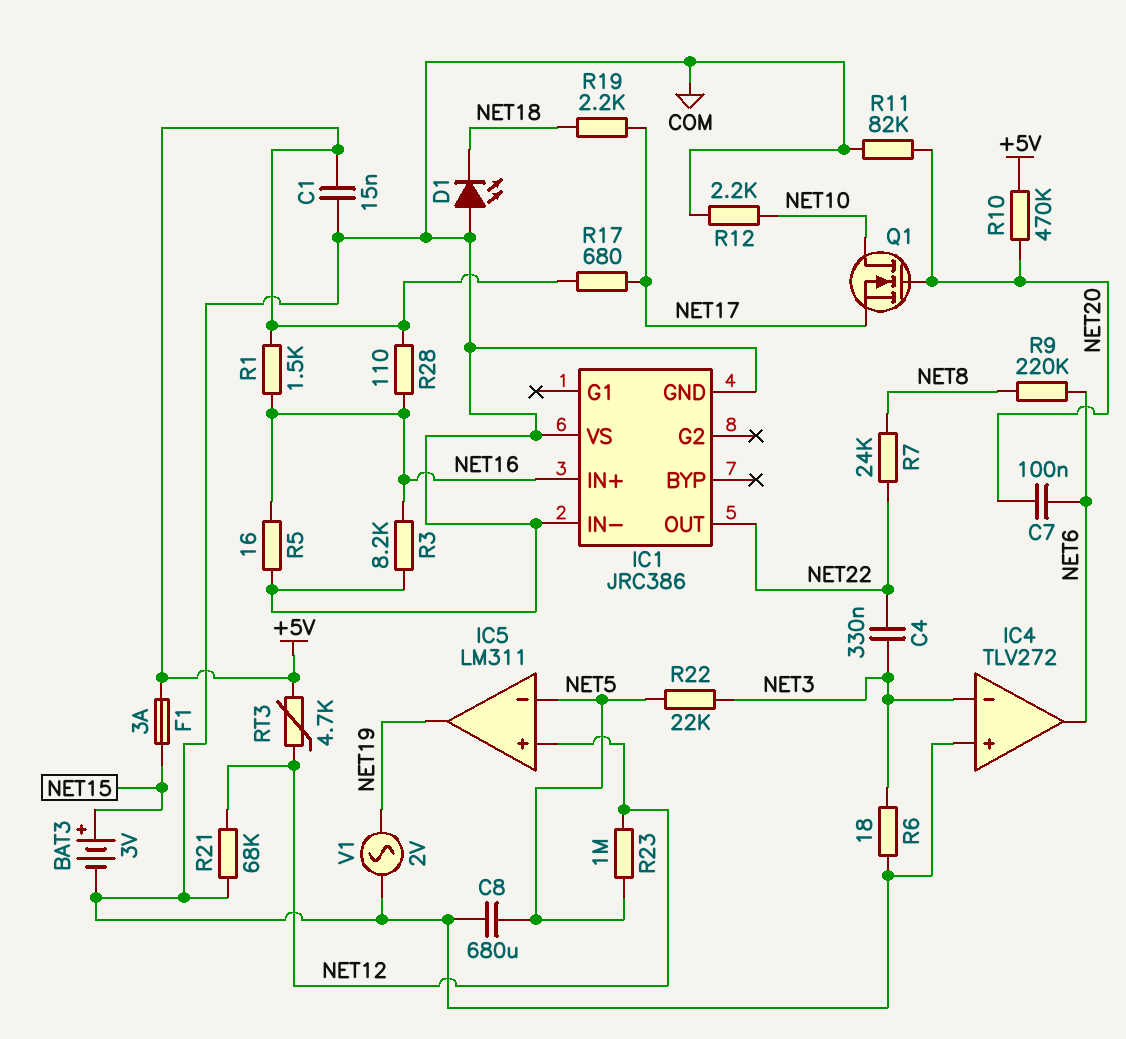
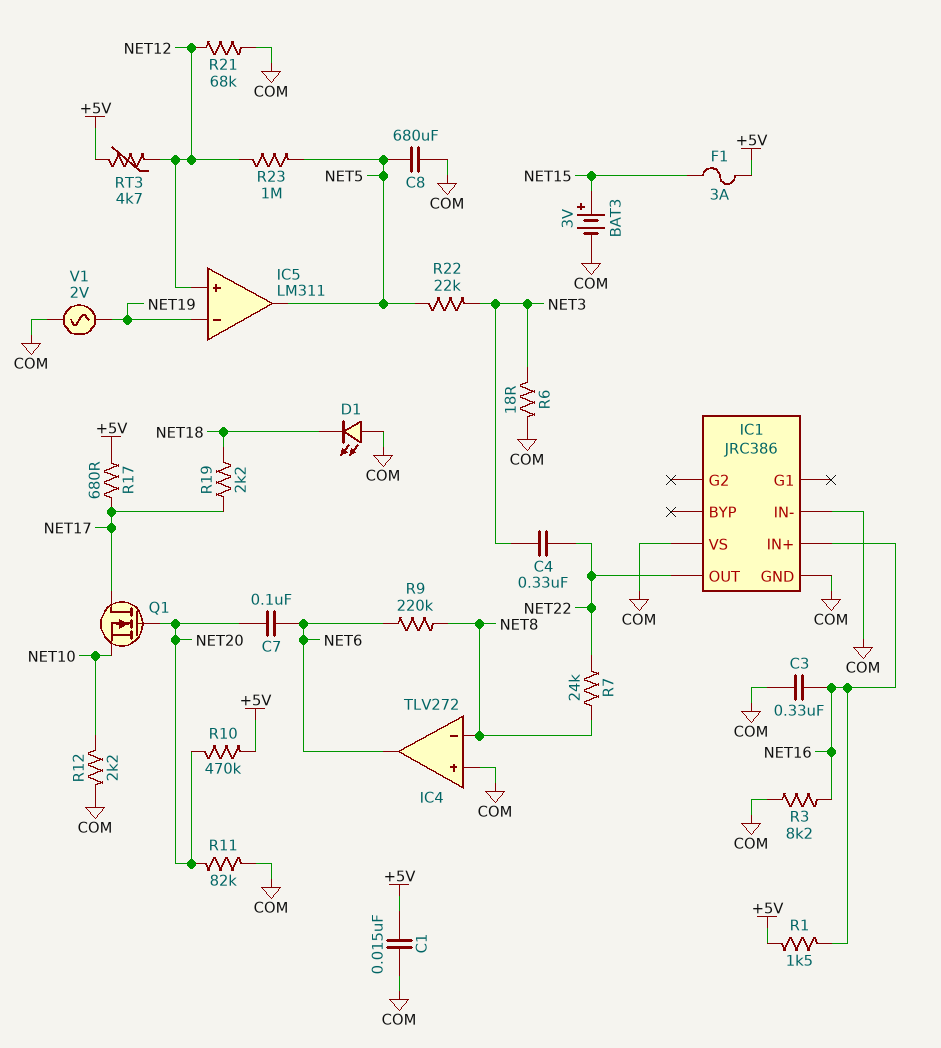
C3: none -> 330nF (COM, NET16)
IC4 pin in-: NET3 -> NET8
IC5 pin in-: NET5 -> NET19
IC5 pin out: NET19 -> NET5
Q1: NMOS (G NET20, D NET10, S NET17) -> NMOS (G NET20, D NET17, S NET10)
R5: 16 (COM, NET16) -> none
R28: 110 (+5V, NET16) -> none

